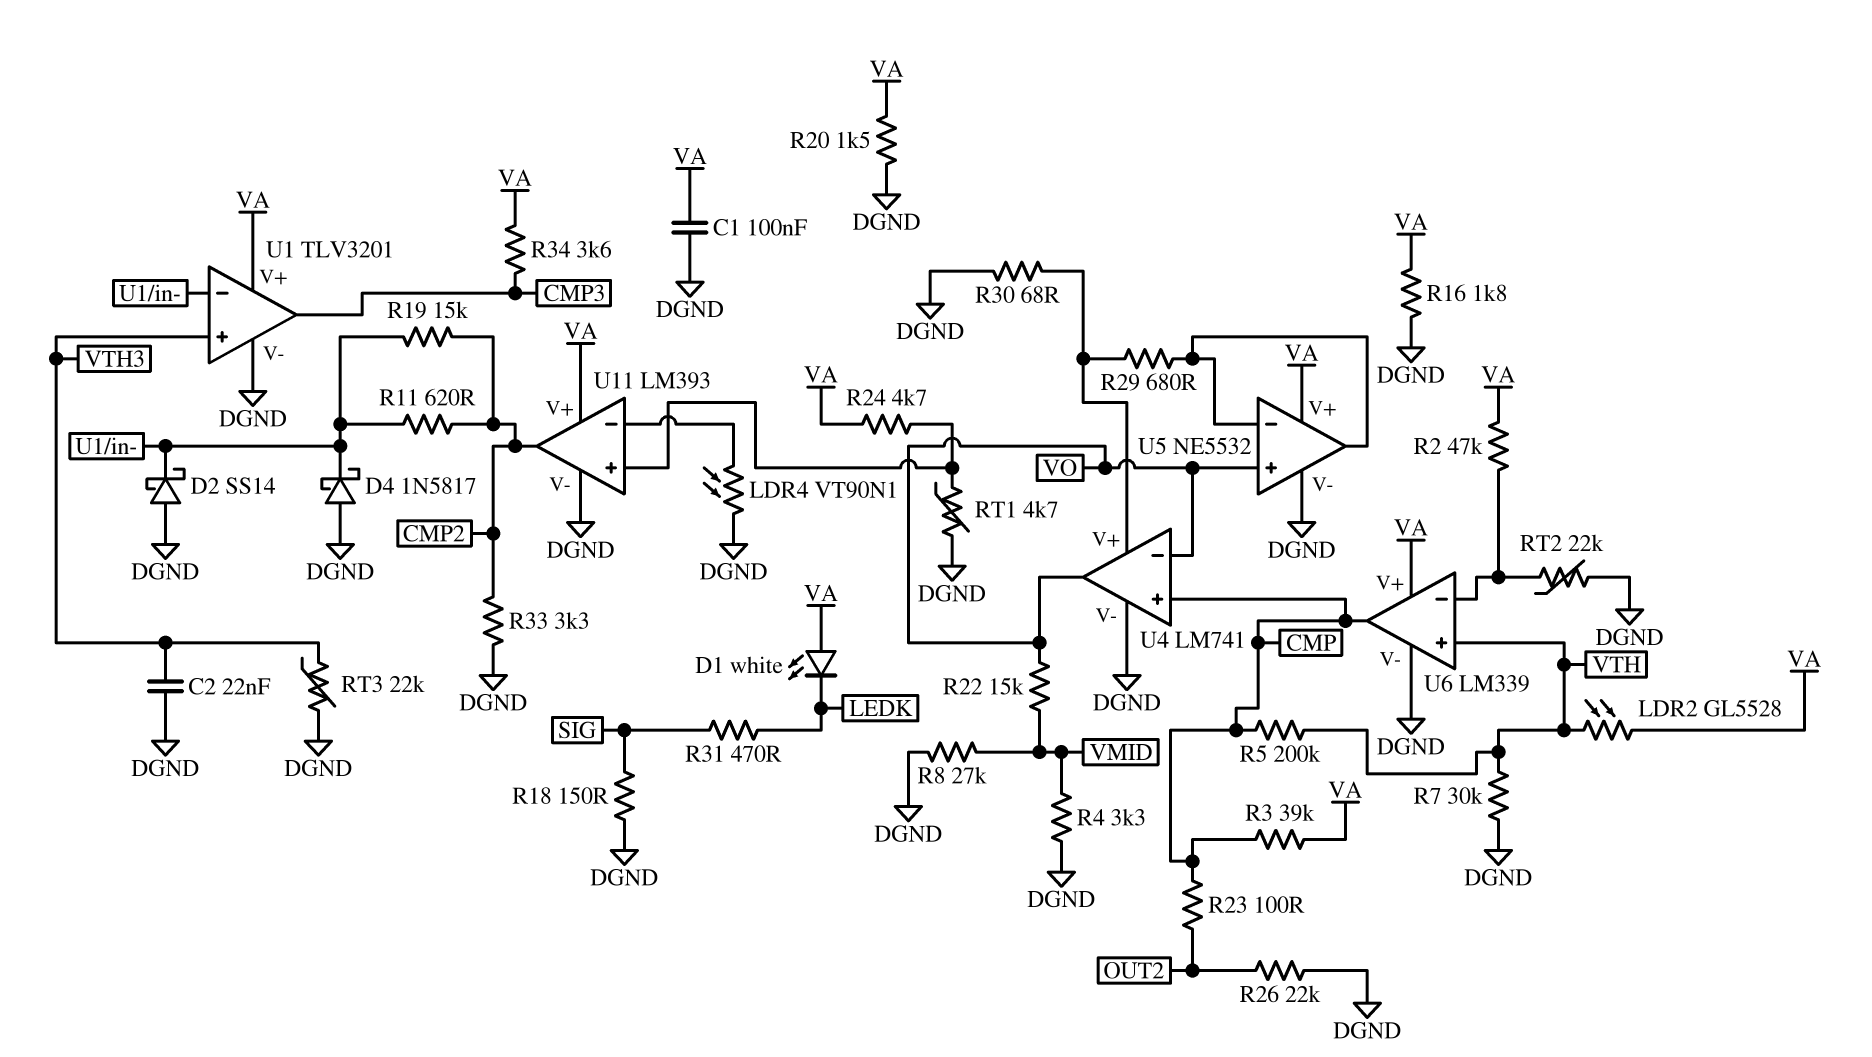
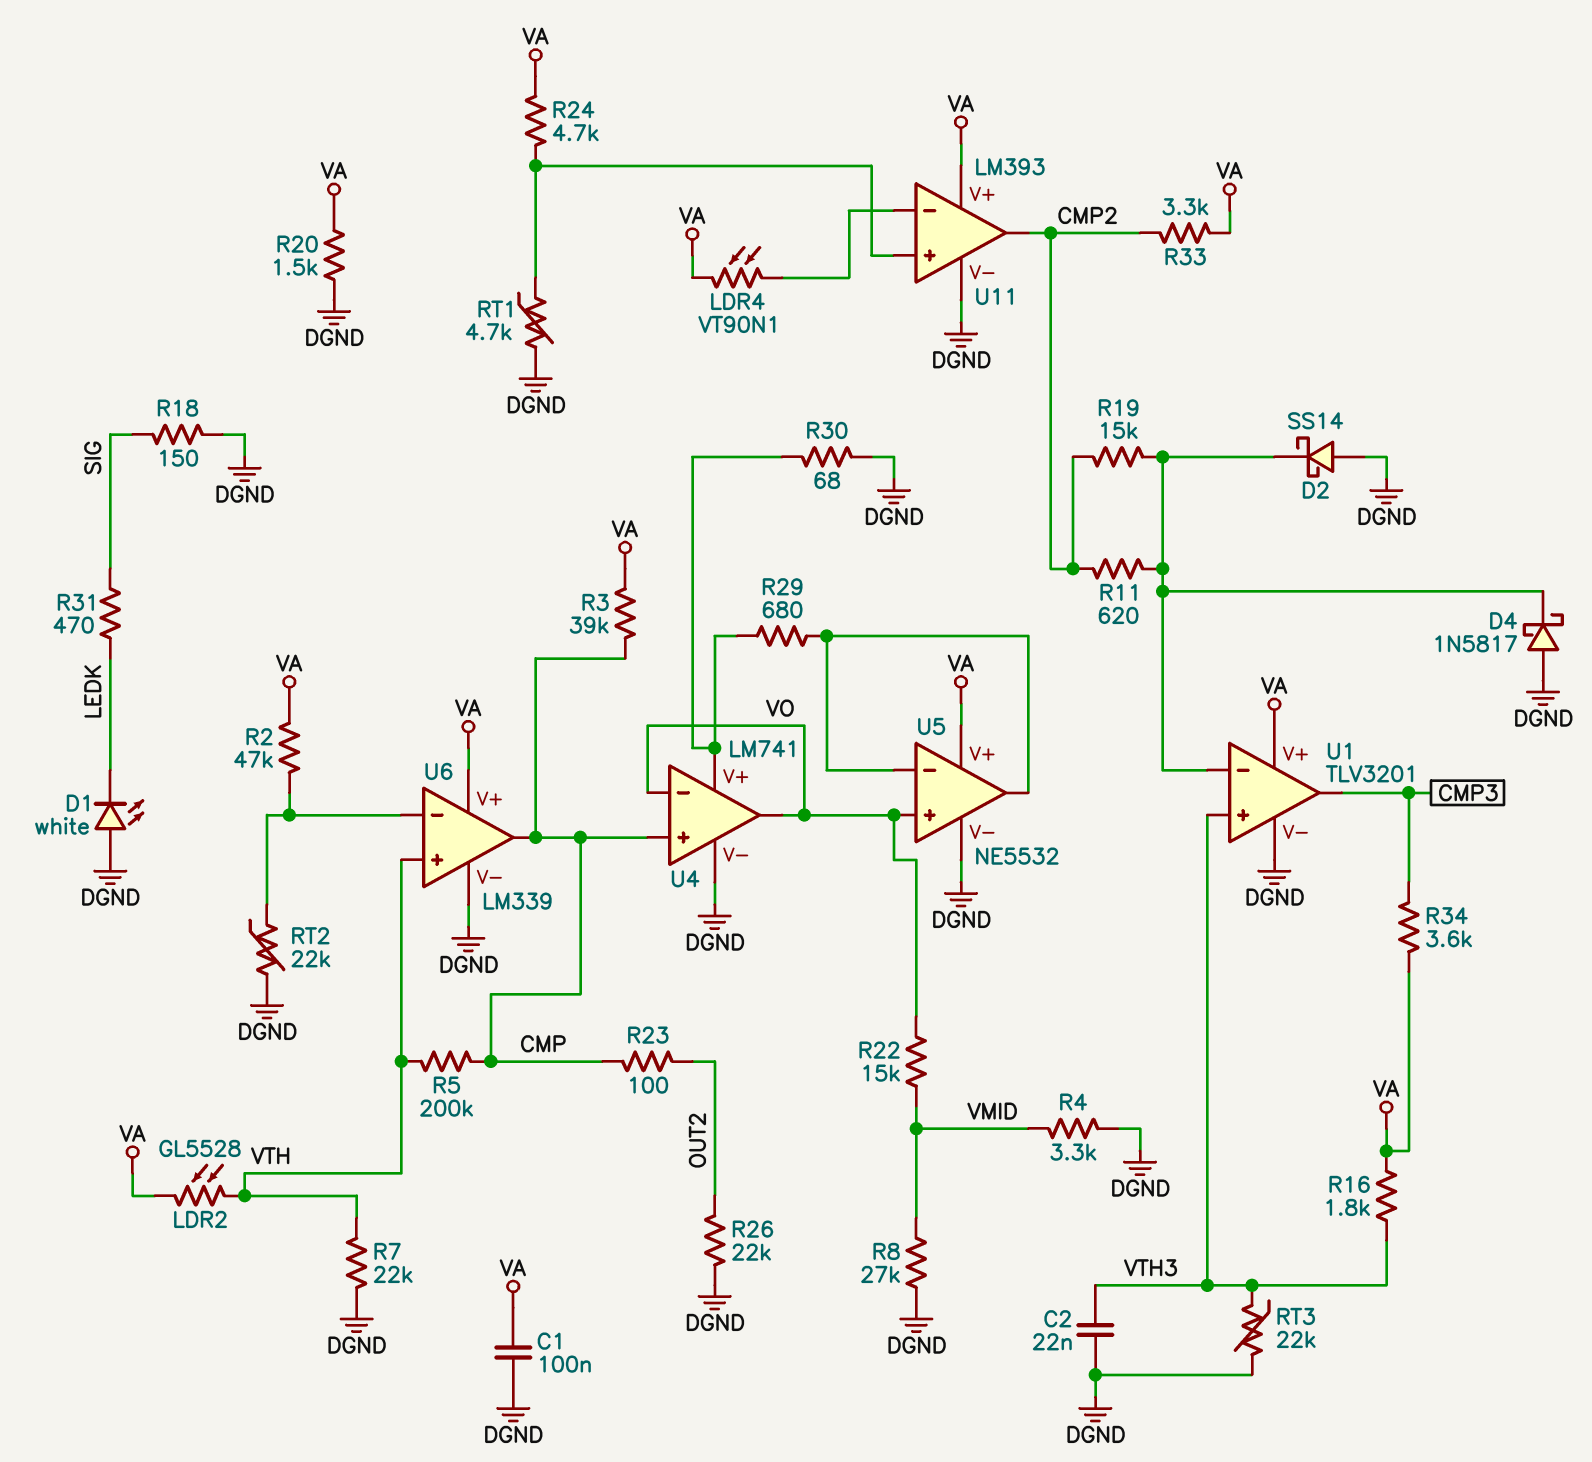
D1: LED white (A VA, K LEDK) -> LED white (A DGND, K LEDK)
LDR4: VT90N1 (DGND, U11/in-) -> VT90N1 (U11/in-, VA)
R7: 30k (DGND, VTH) -> 22k (DGND, VTH)
R16: 1.8k (DGND, VA) -> 1.8k (VA, VTH3)
R33: 3.3k (CMP2, DGND) -> 3.3k (CMP2, VA)

